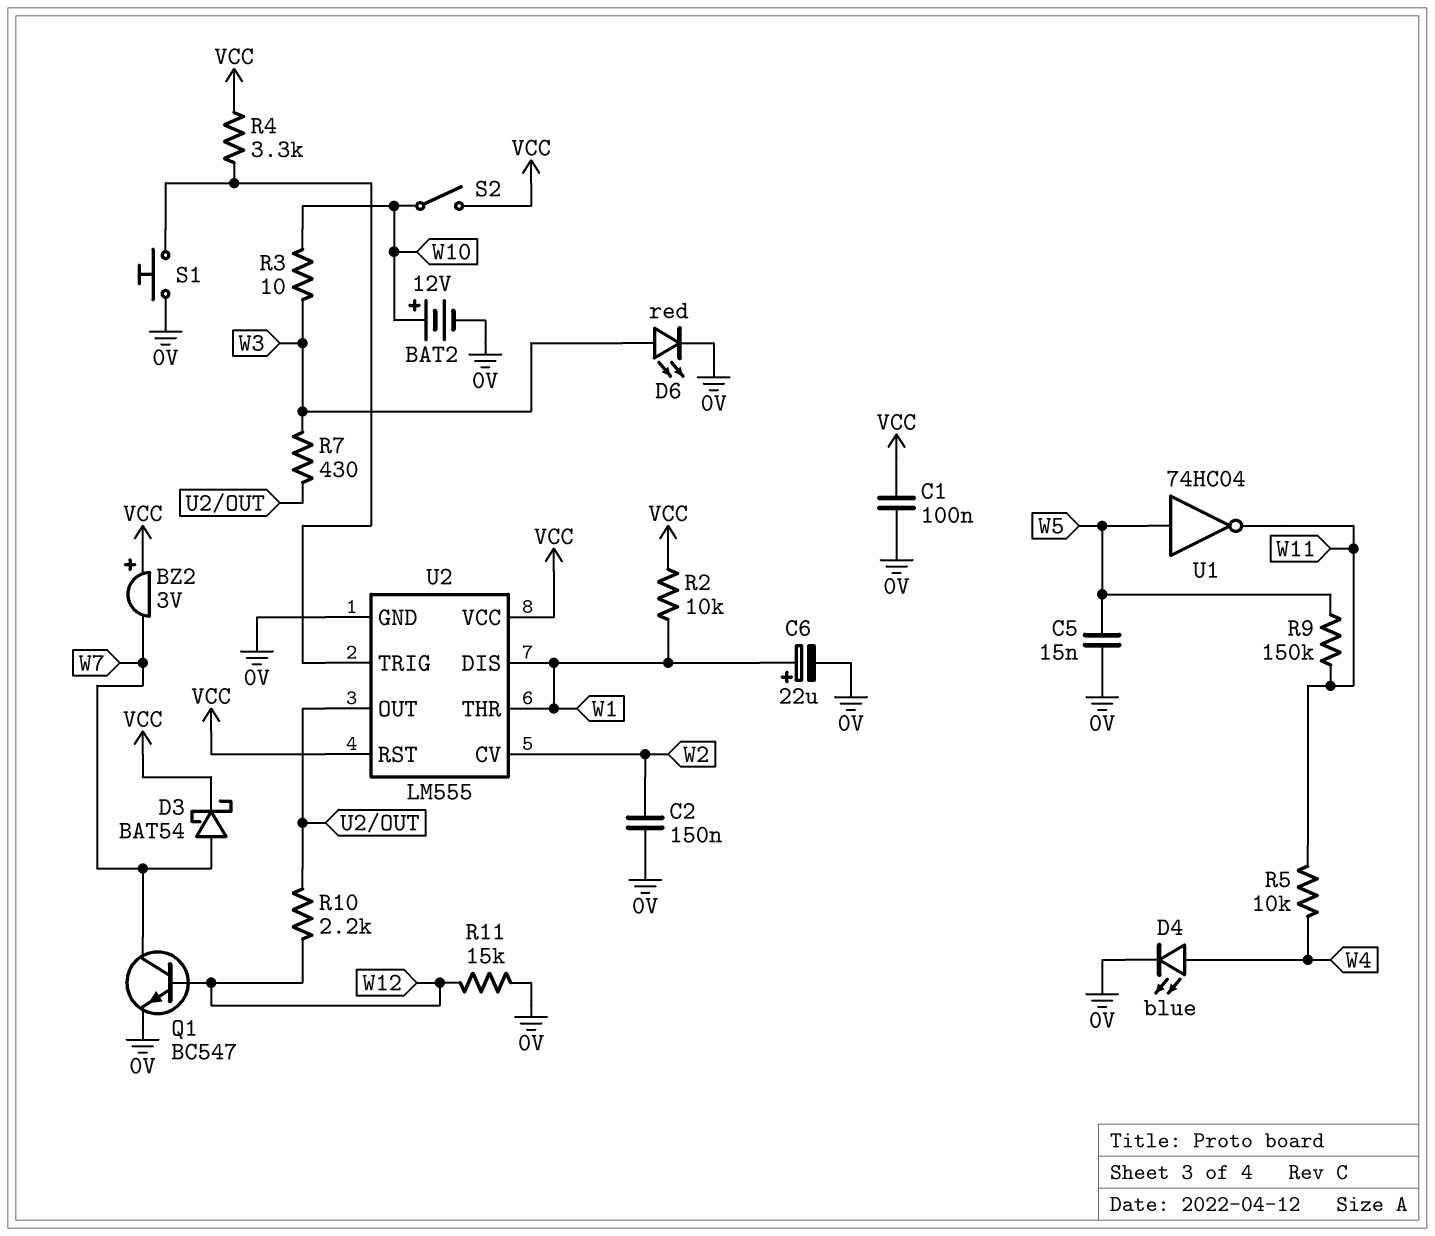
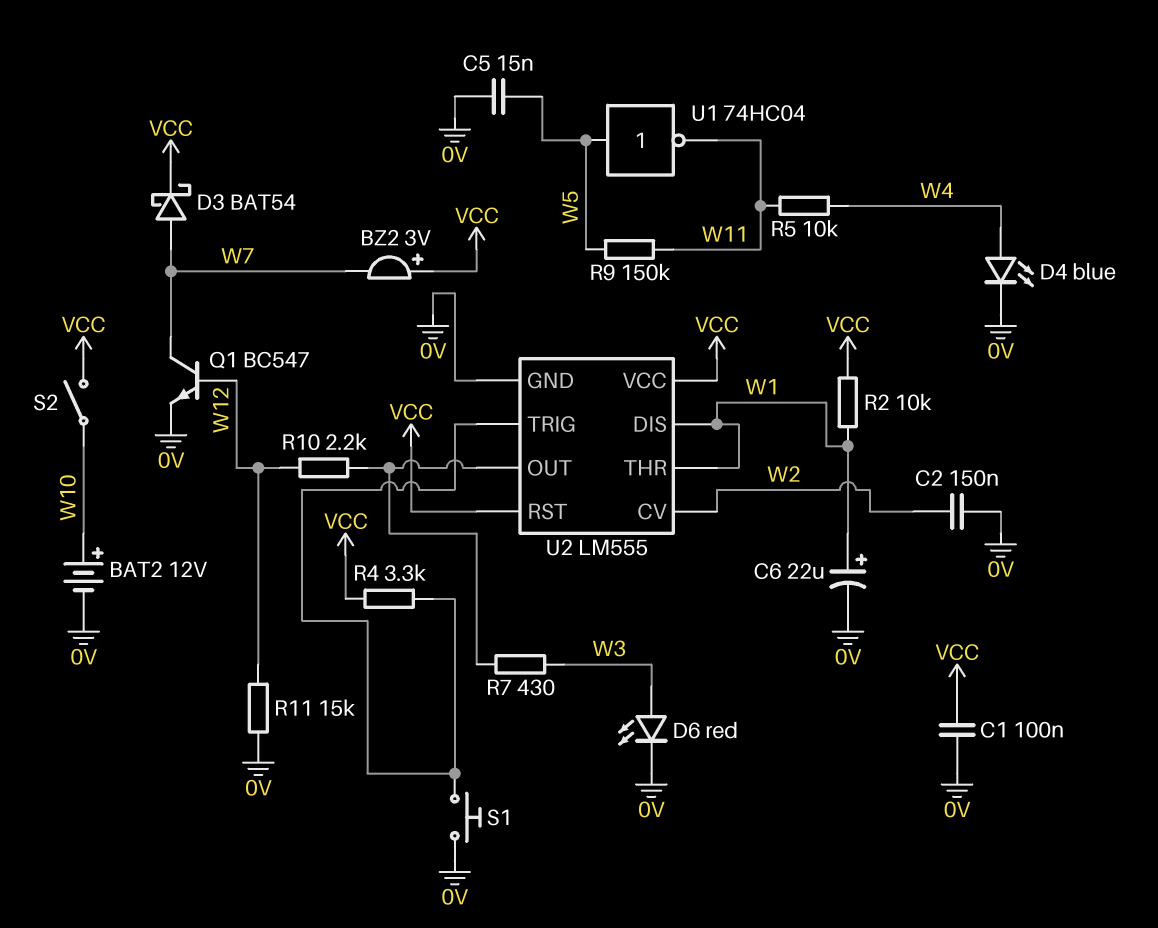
R3: 10 (W3, W10) -> none

